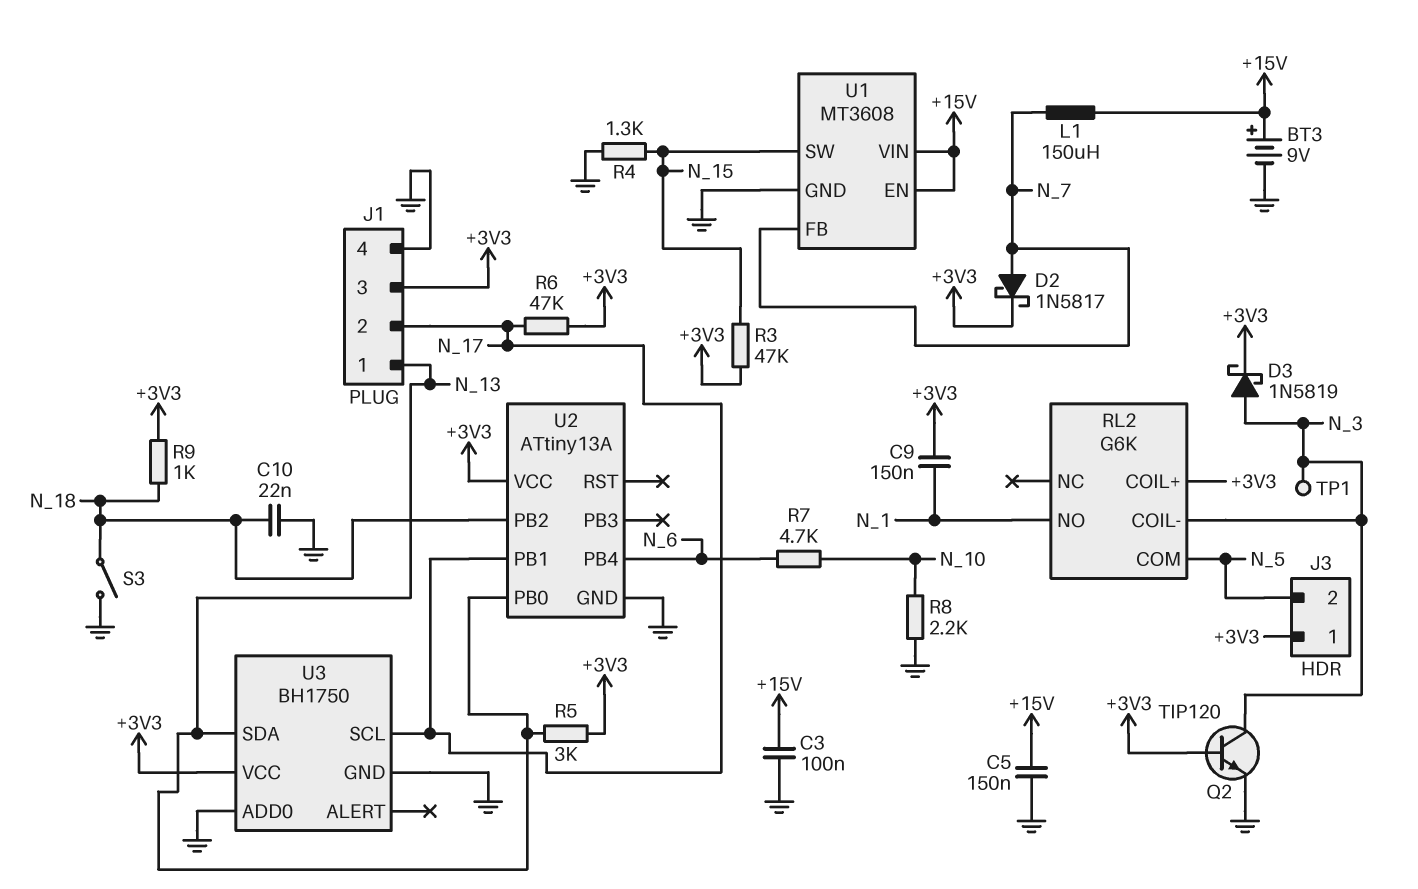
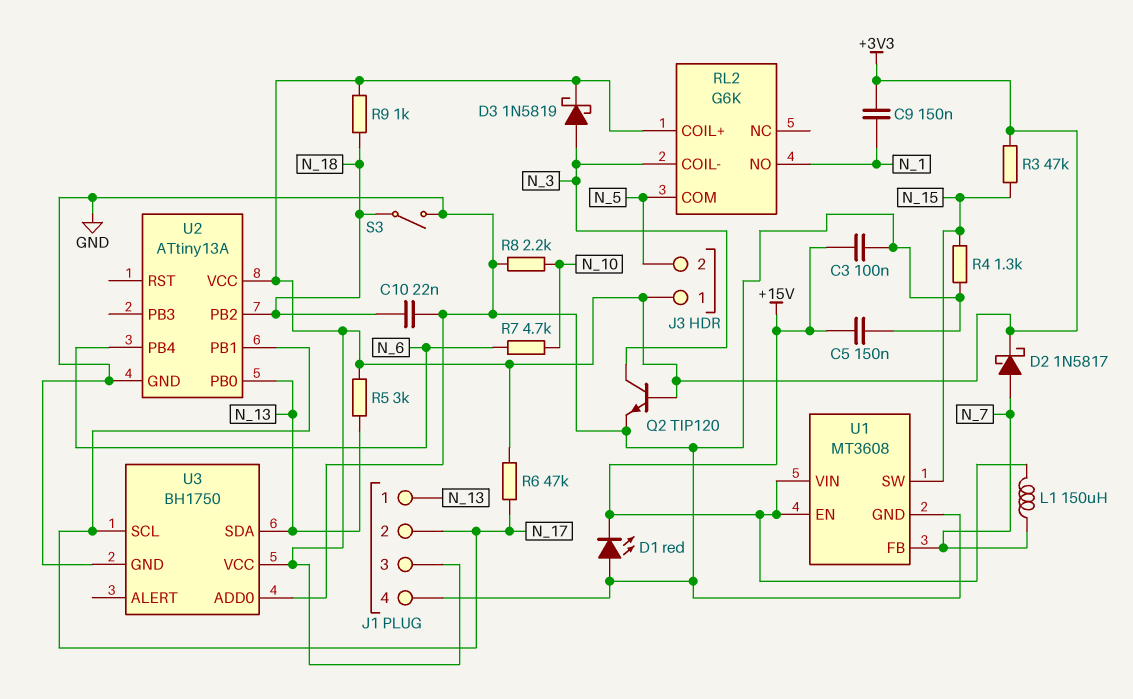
BT3: 9V (plus +15V, minus GND) -> none
D1: none -> LED red (A GND, K +15V)
TP1: test point (N_3) -> none

